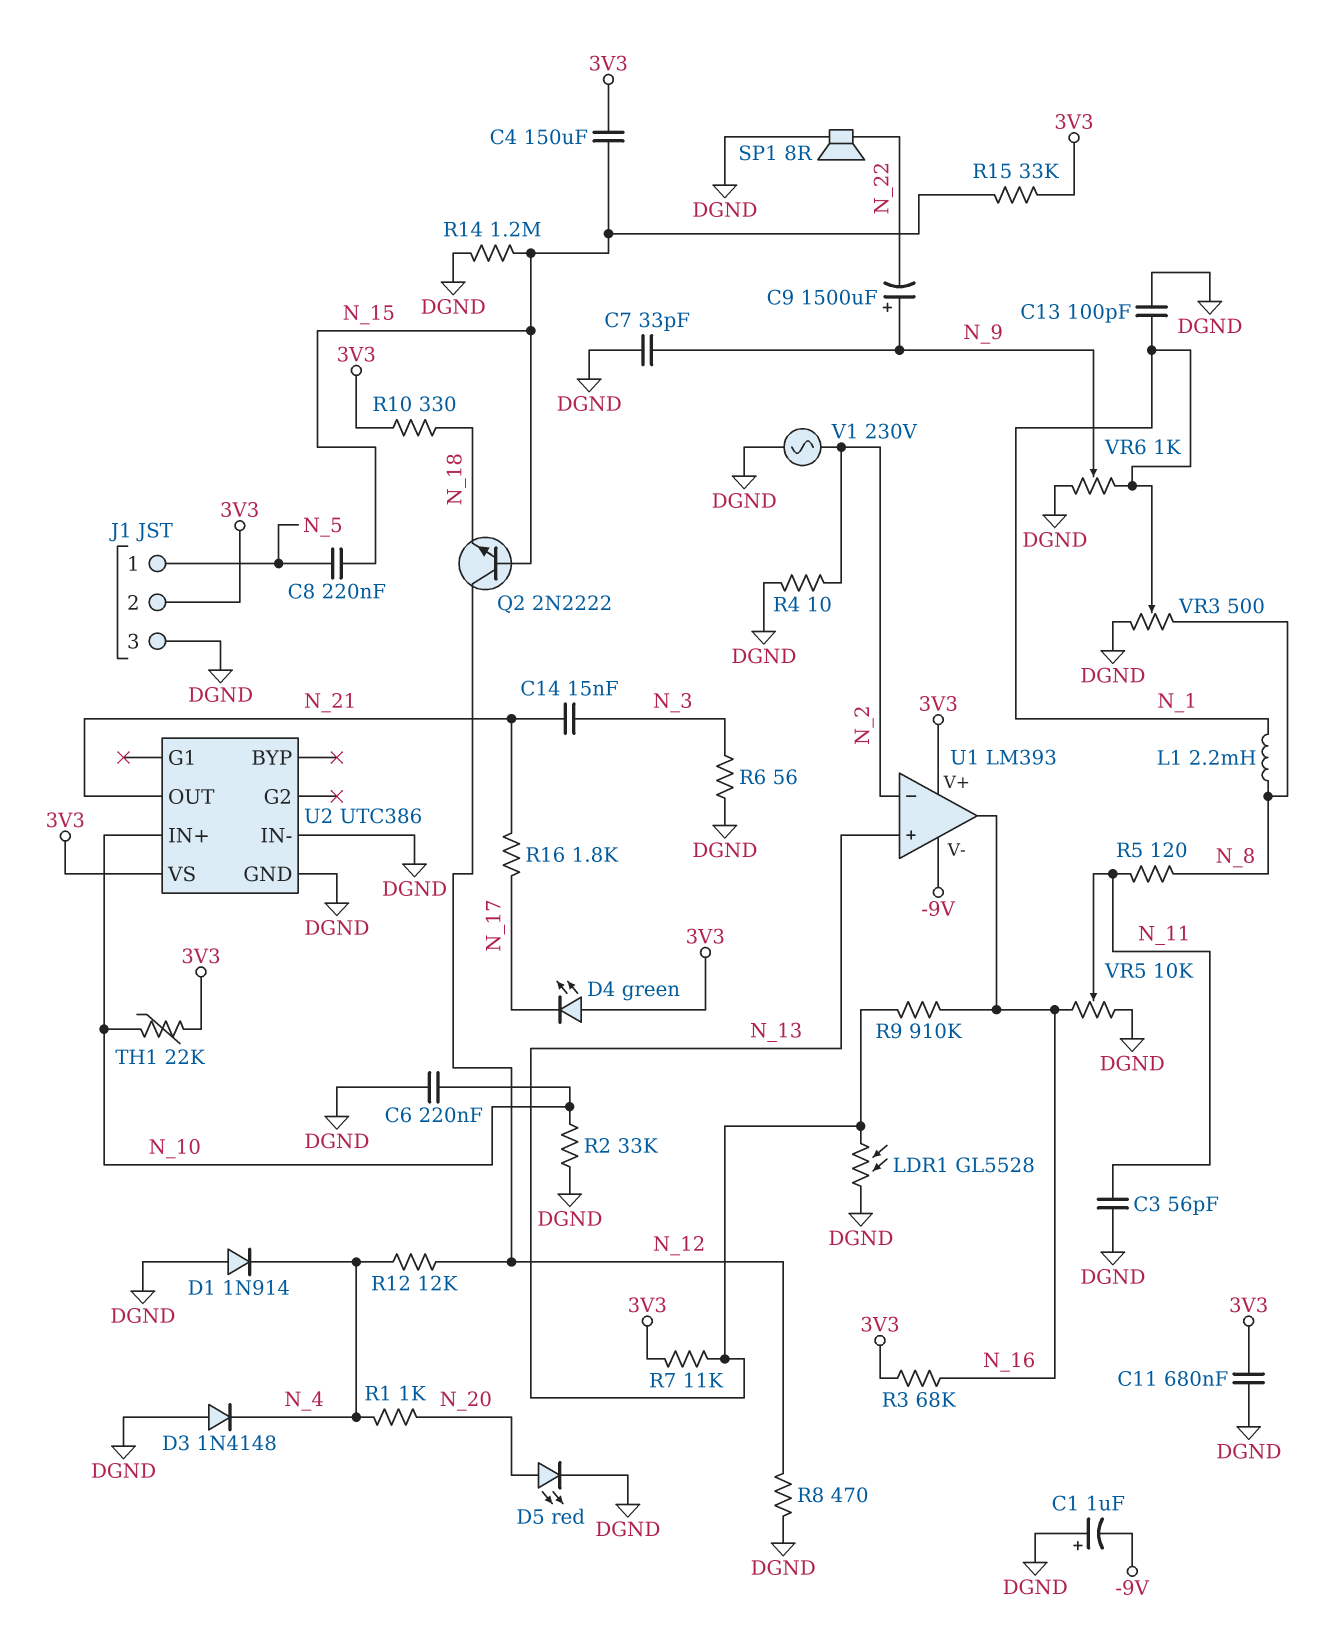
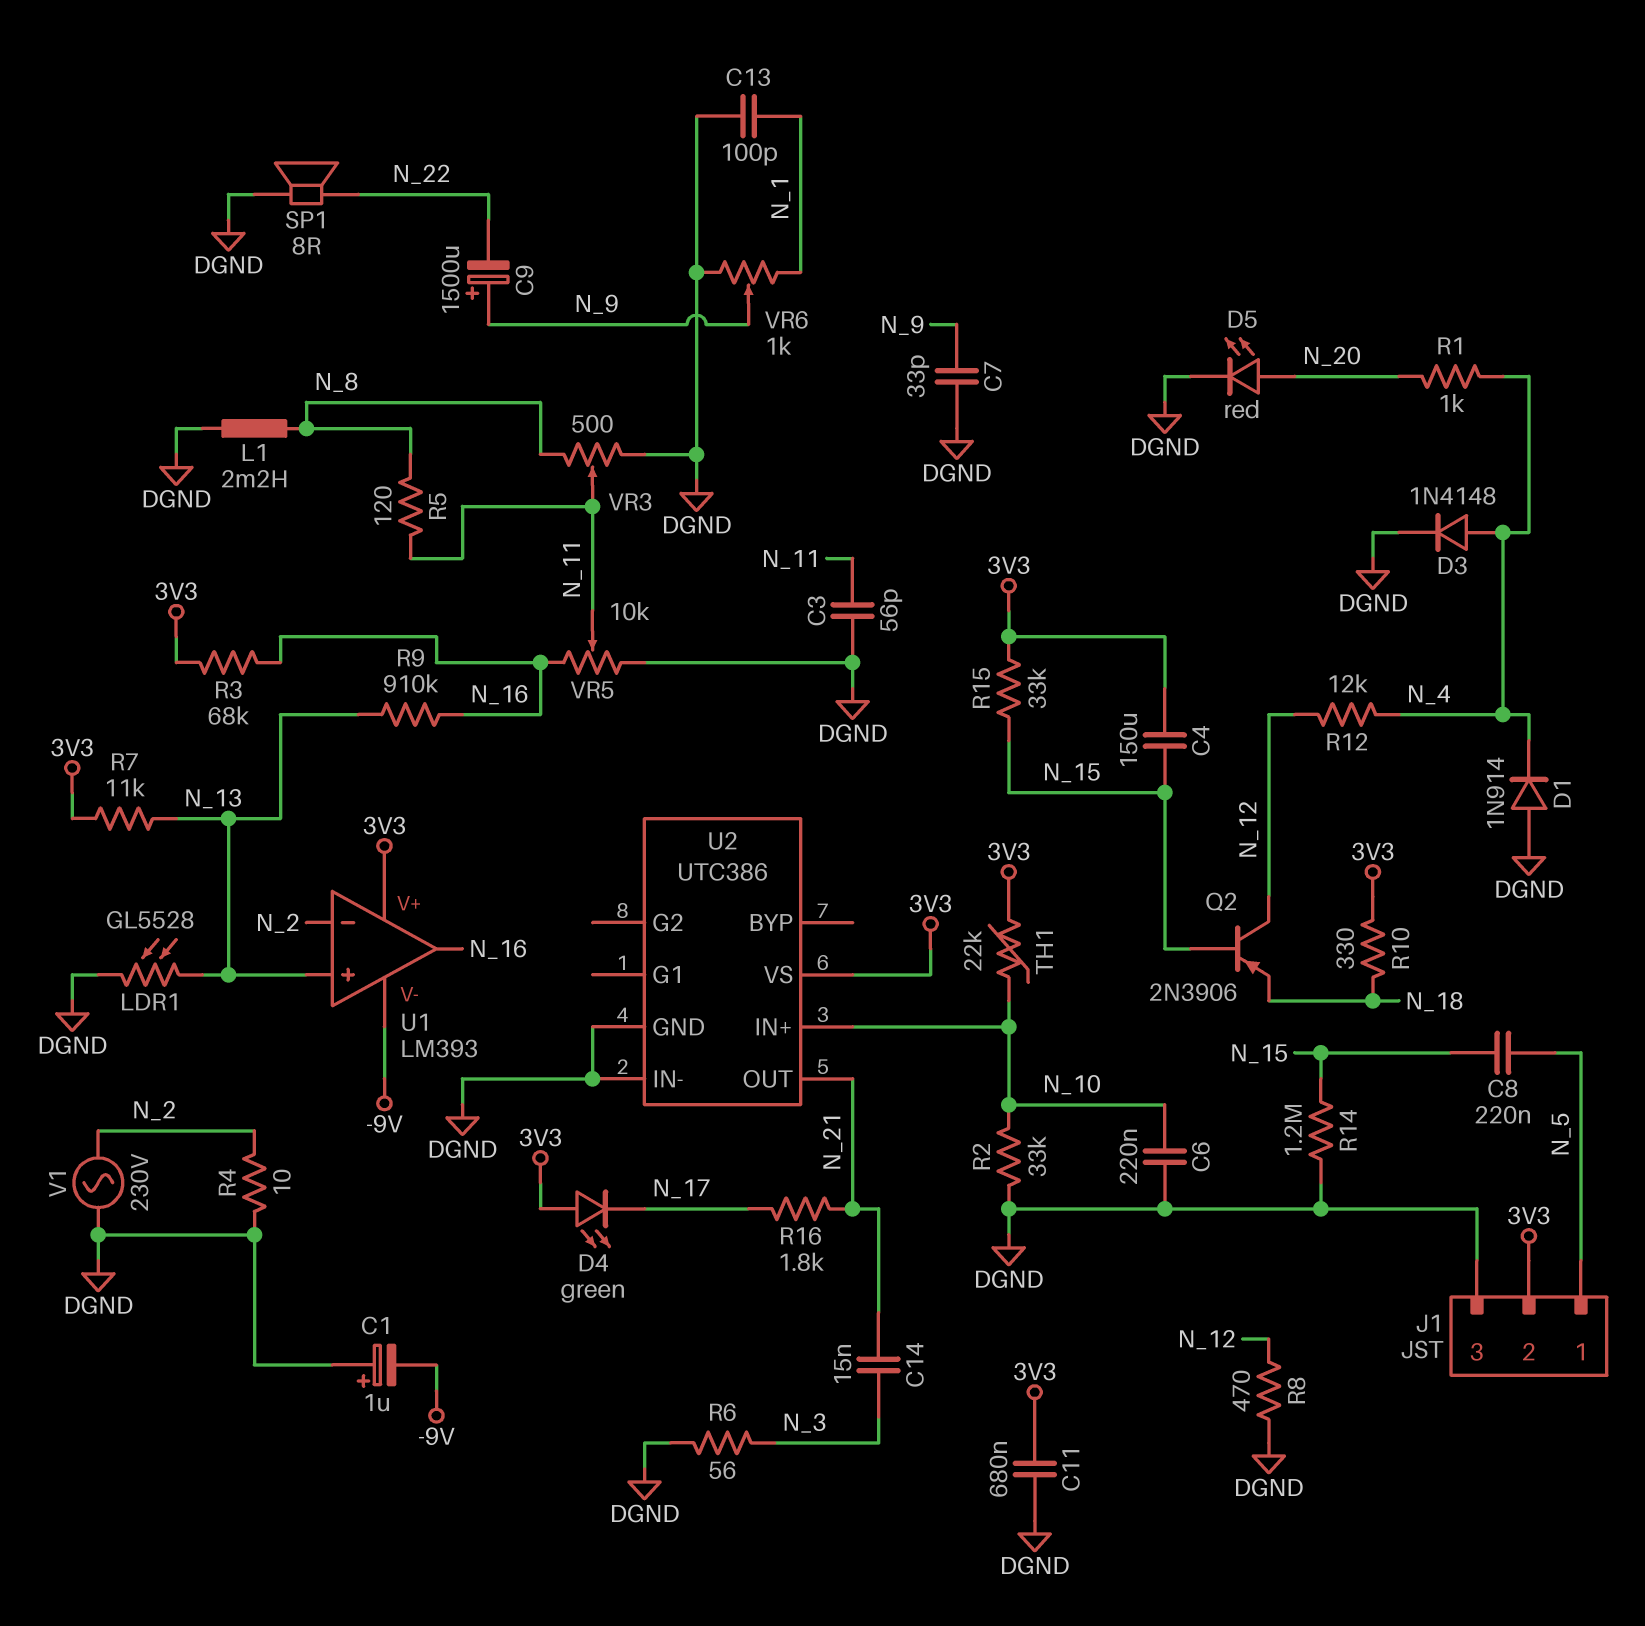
D3: diode 1N4148 (A DGND, K N_4) -> diode 1N4148 (A N_4, K DGND)
L1: 2.2mH (N_1, N_8) -> 2.2mH (DGND, N_8)
Q2: NPN 2N2222 (B N_15, C N_12, E N_18) -> PNP 2N3906 (B N_15, C N_12, E N_18)
VR3: 500 (DGND, N_8, wiper N_1) -> 500 (DGND, N_8, wiper N_11)

